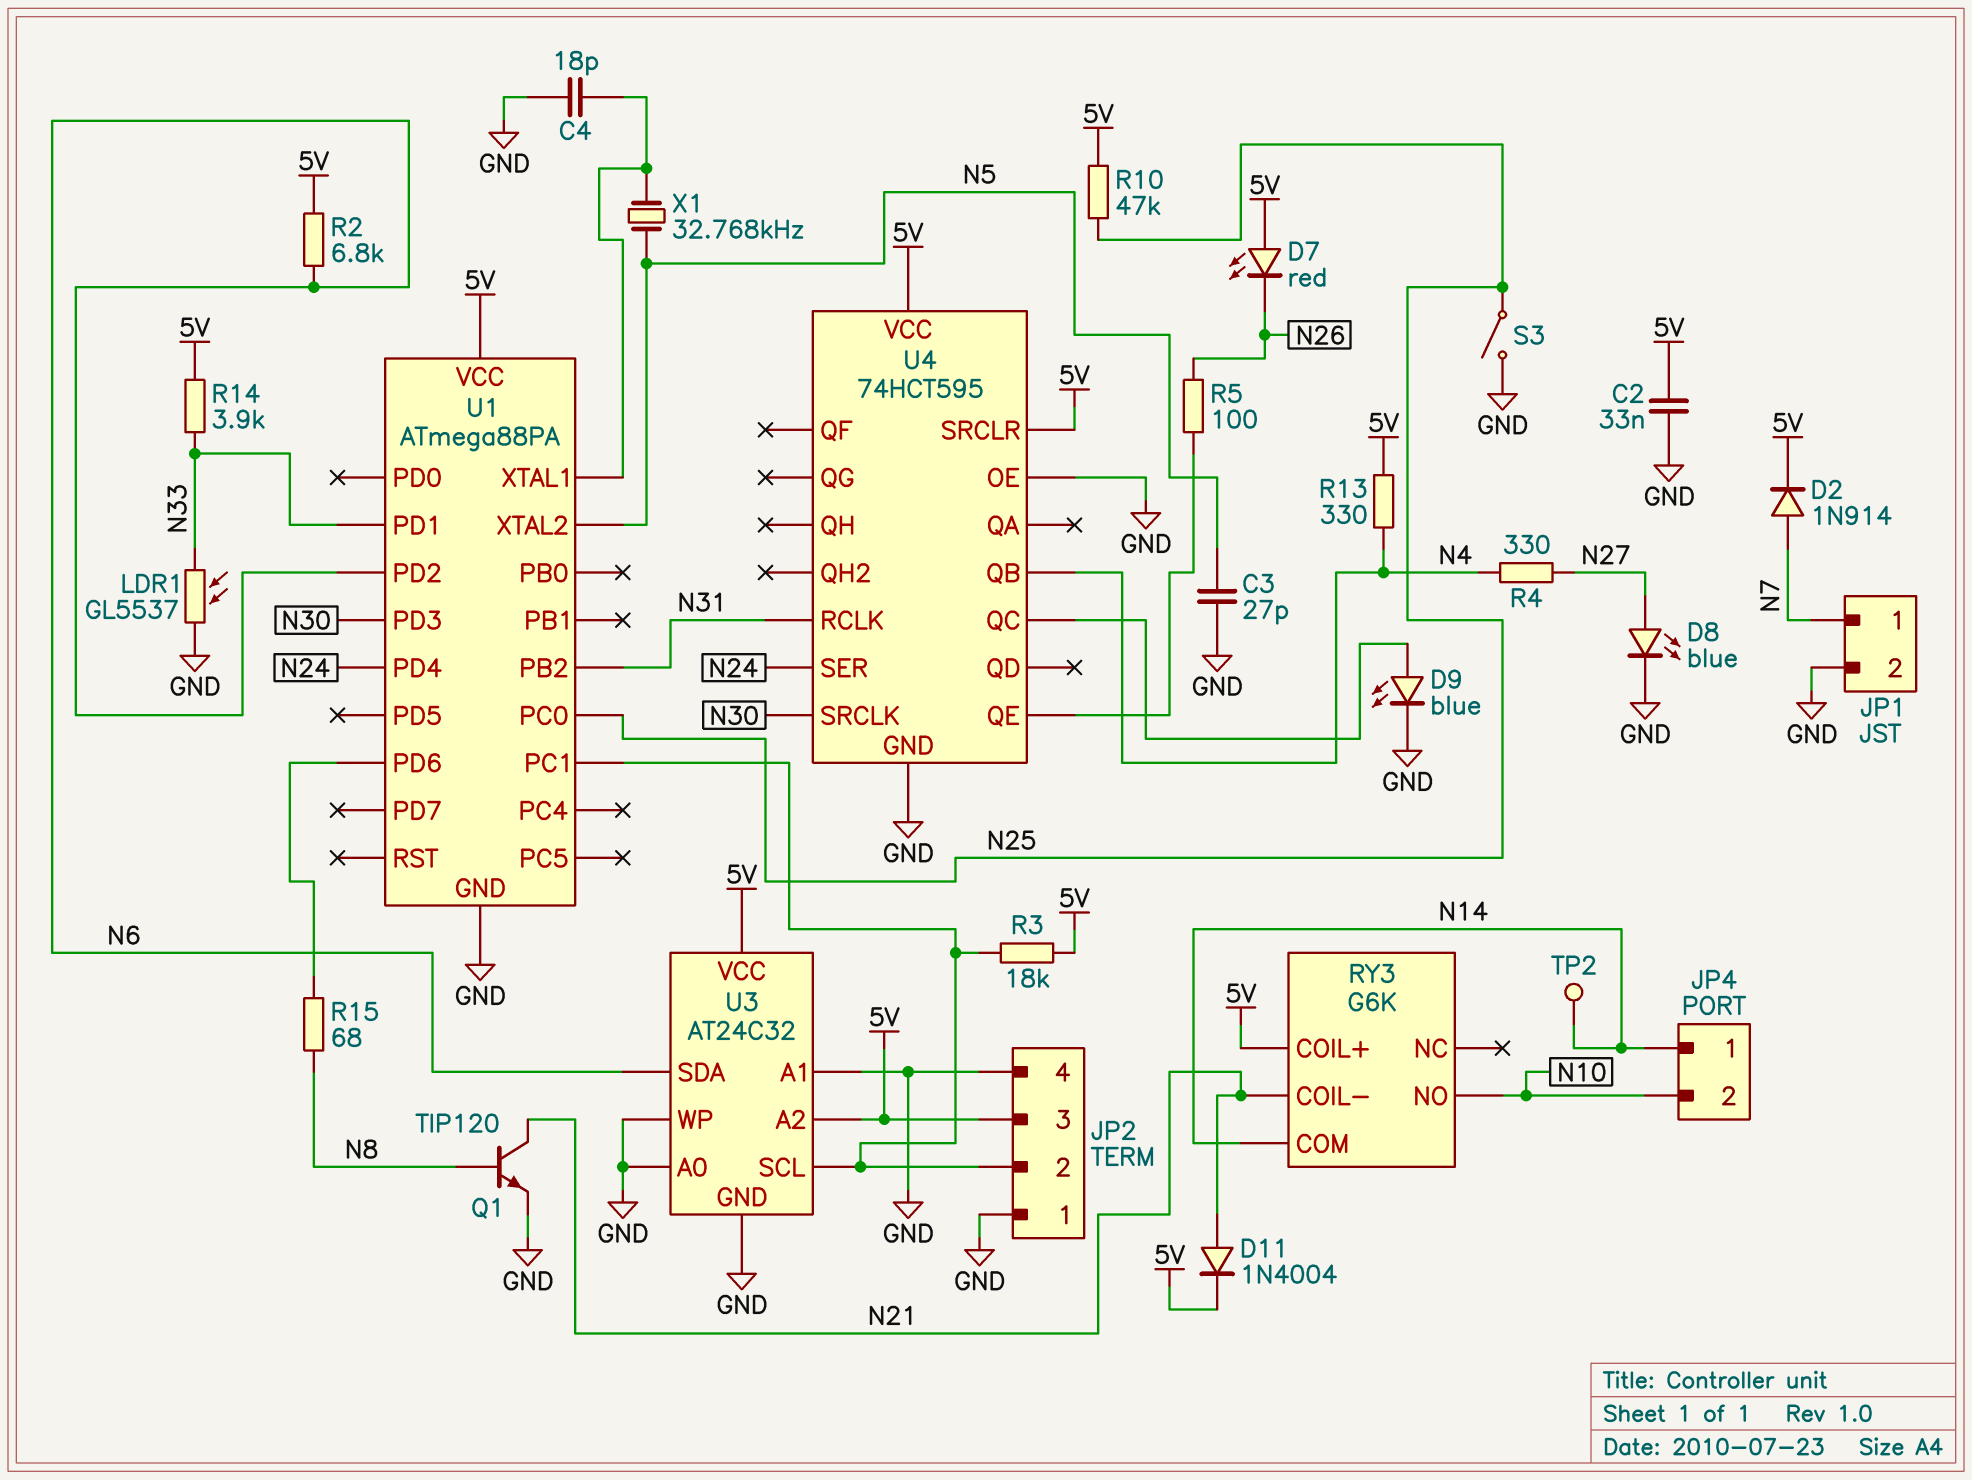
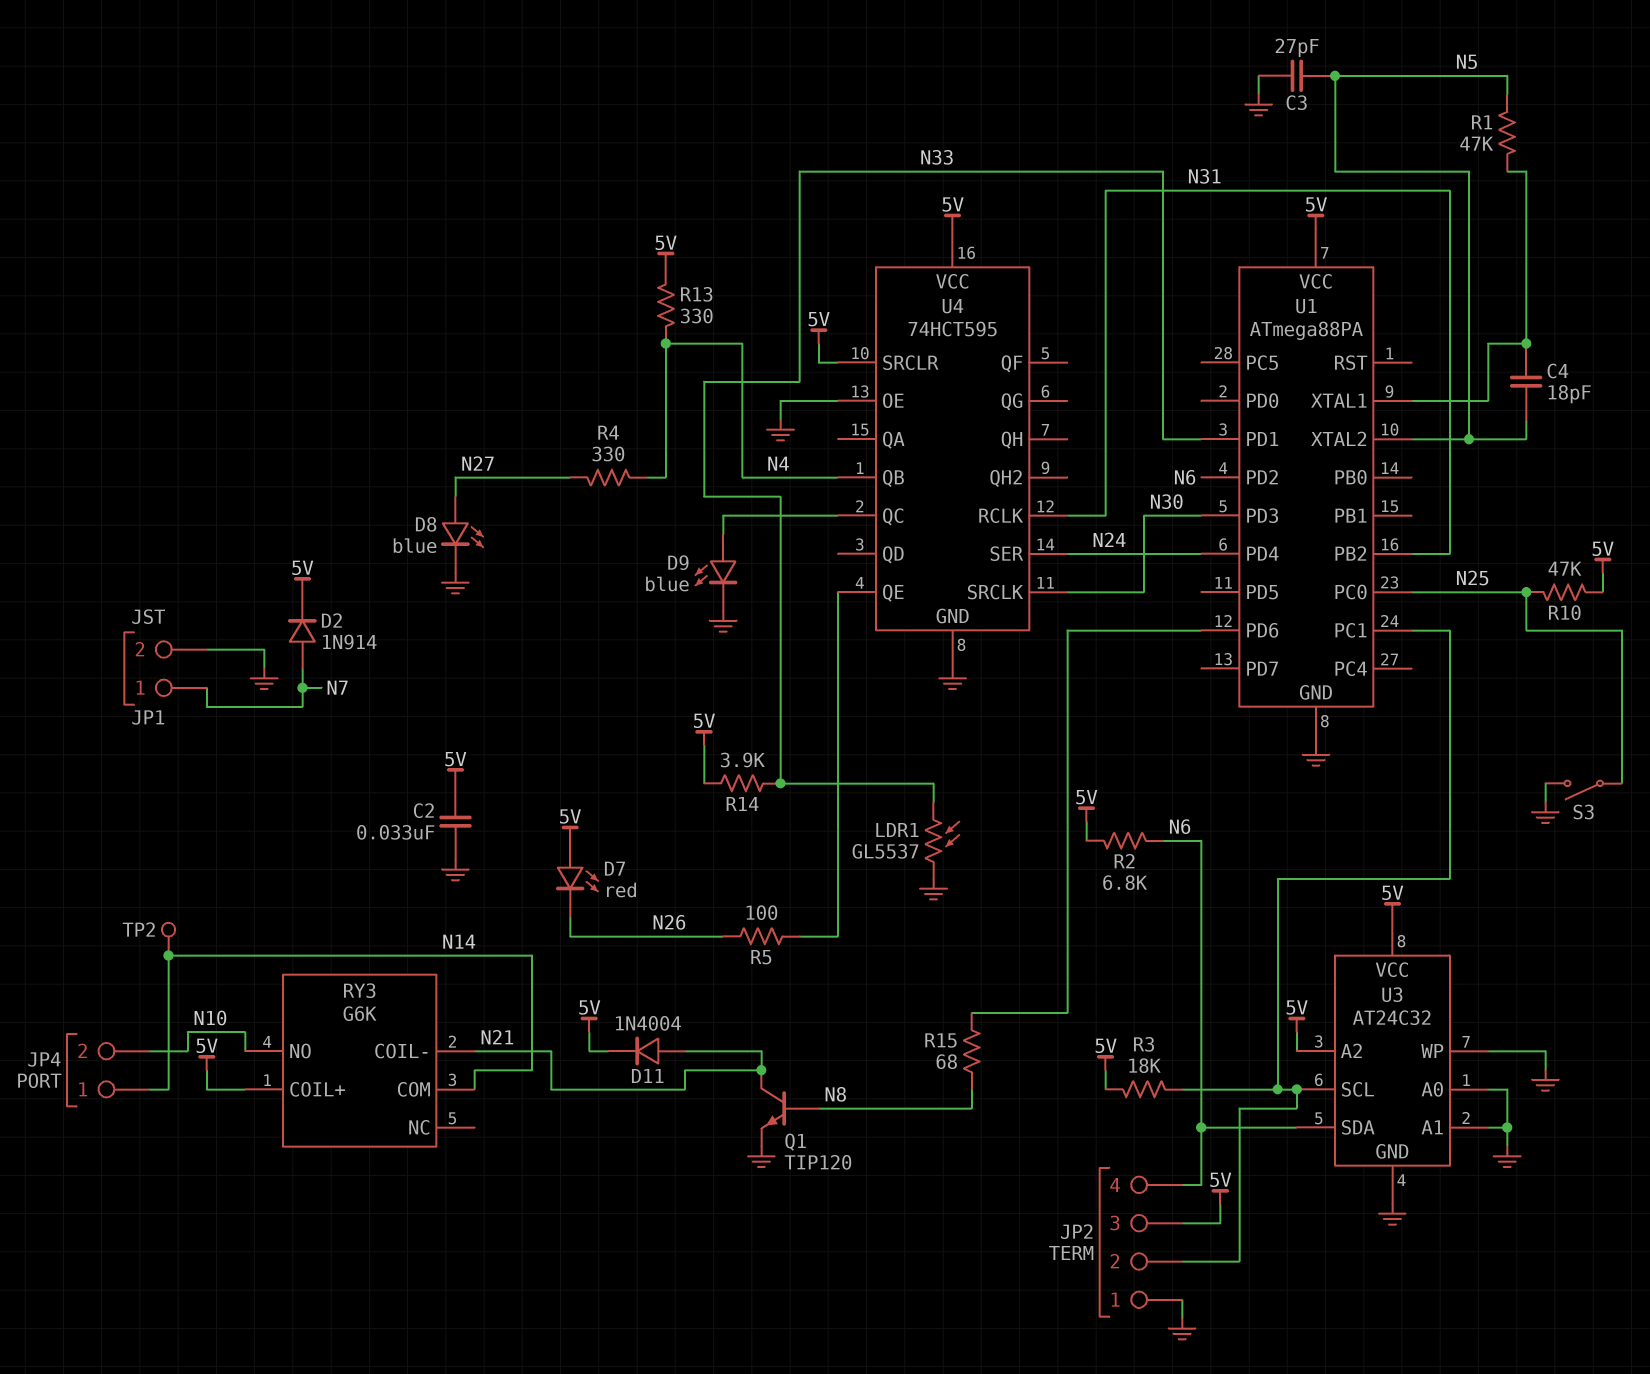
C4: 18pF (GND, U1/XTAL1) -> 18pF (N5, U1/XTAL1)
JP2 pin 4: GND -> N6
R1: none -> 47k (N5, U1/XTAL1)
X1: 32.768kHz (N5, U1/XTAL1) -> none

